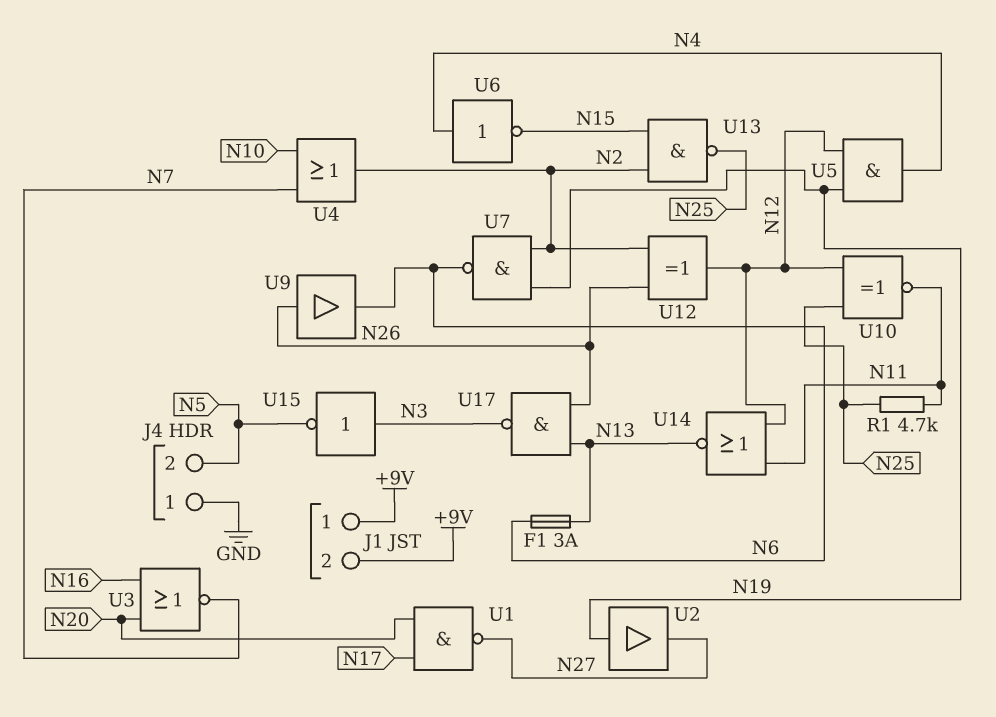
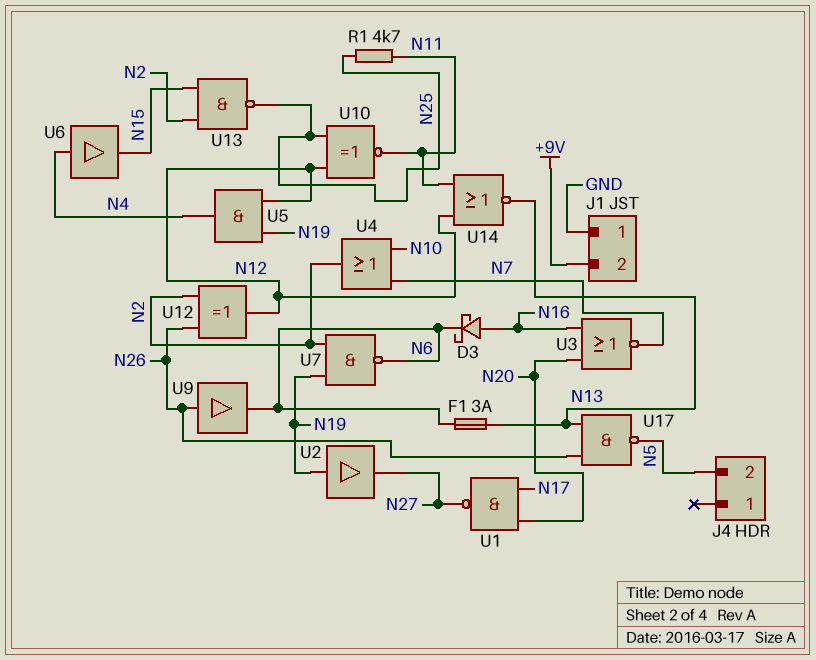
D3: none -> schottky (A N16, K N6)
J1 pin 1: +9V -> GND
J4 pin 1: GND -> none
U6: NOT (in N4, out N15) -> buffer (in N4, out N15)
U15: NOT (in N3, out N5) -> none
U17: NAND (in N13, in N26, out N3) -> NAND (in N13, in N26, out N5)

